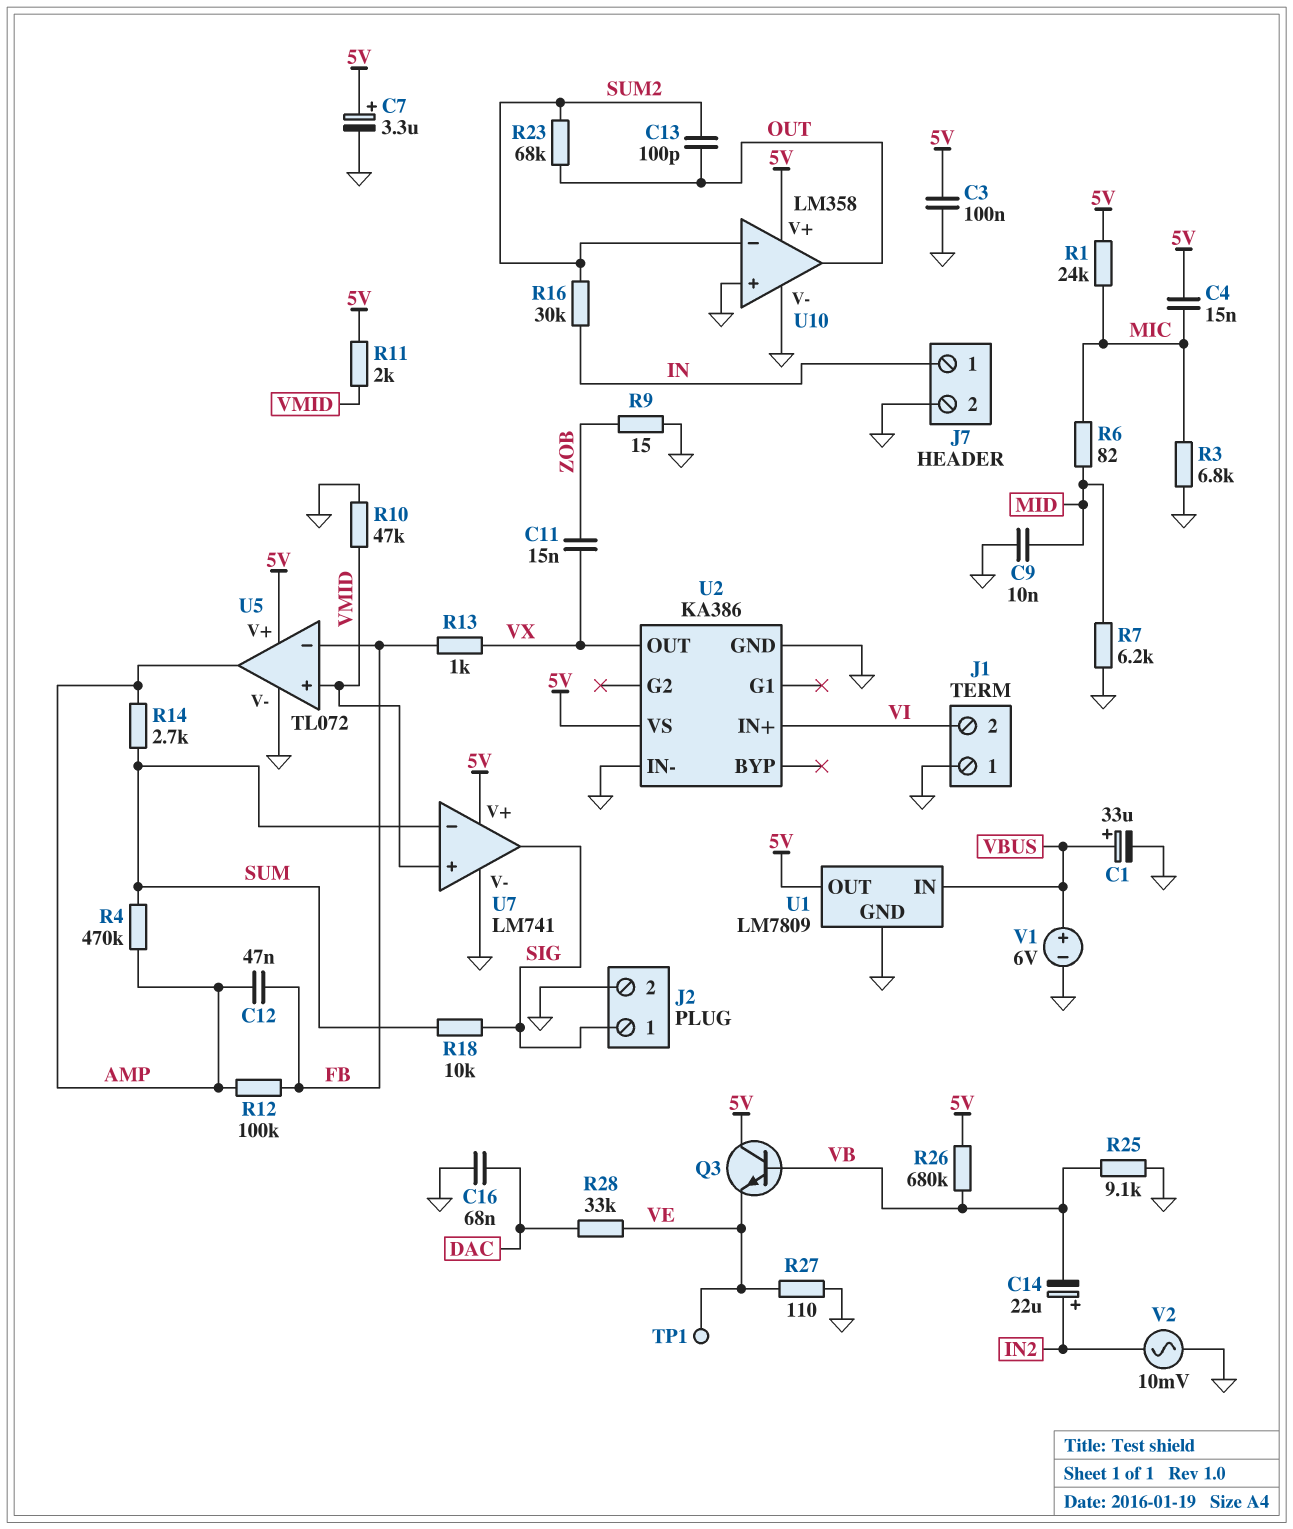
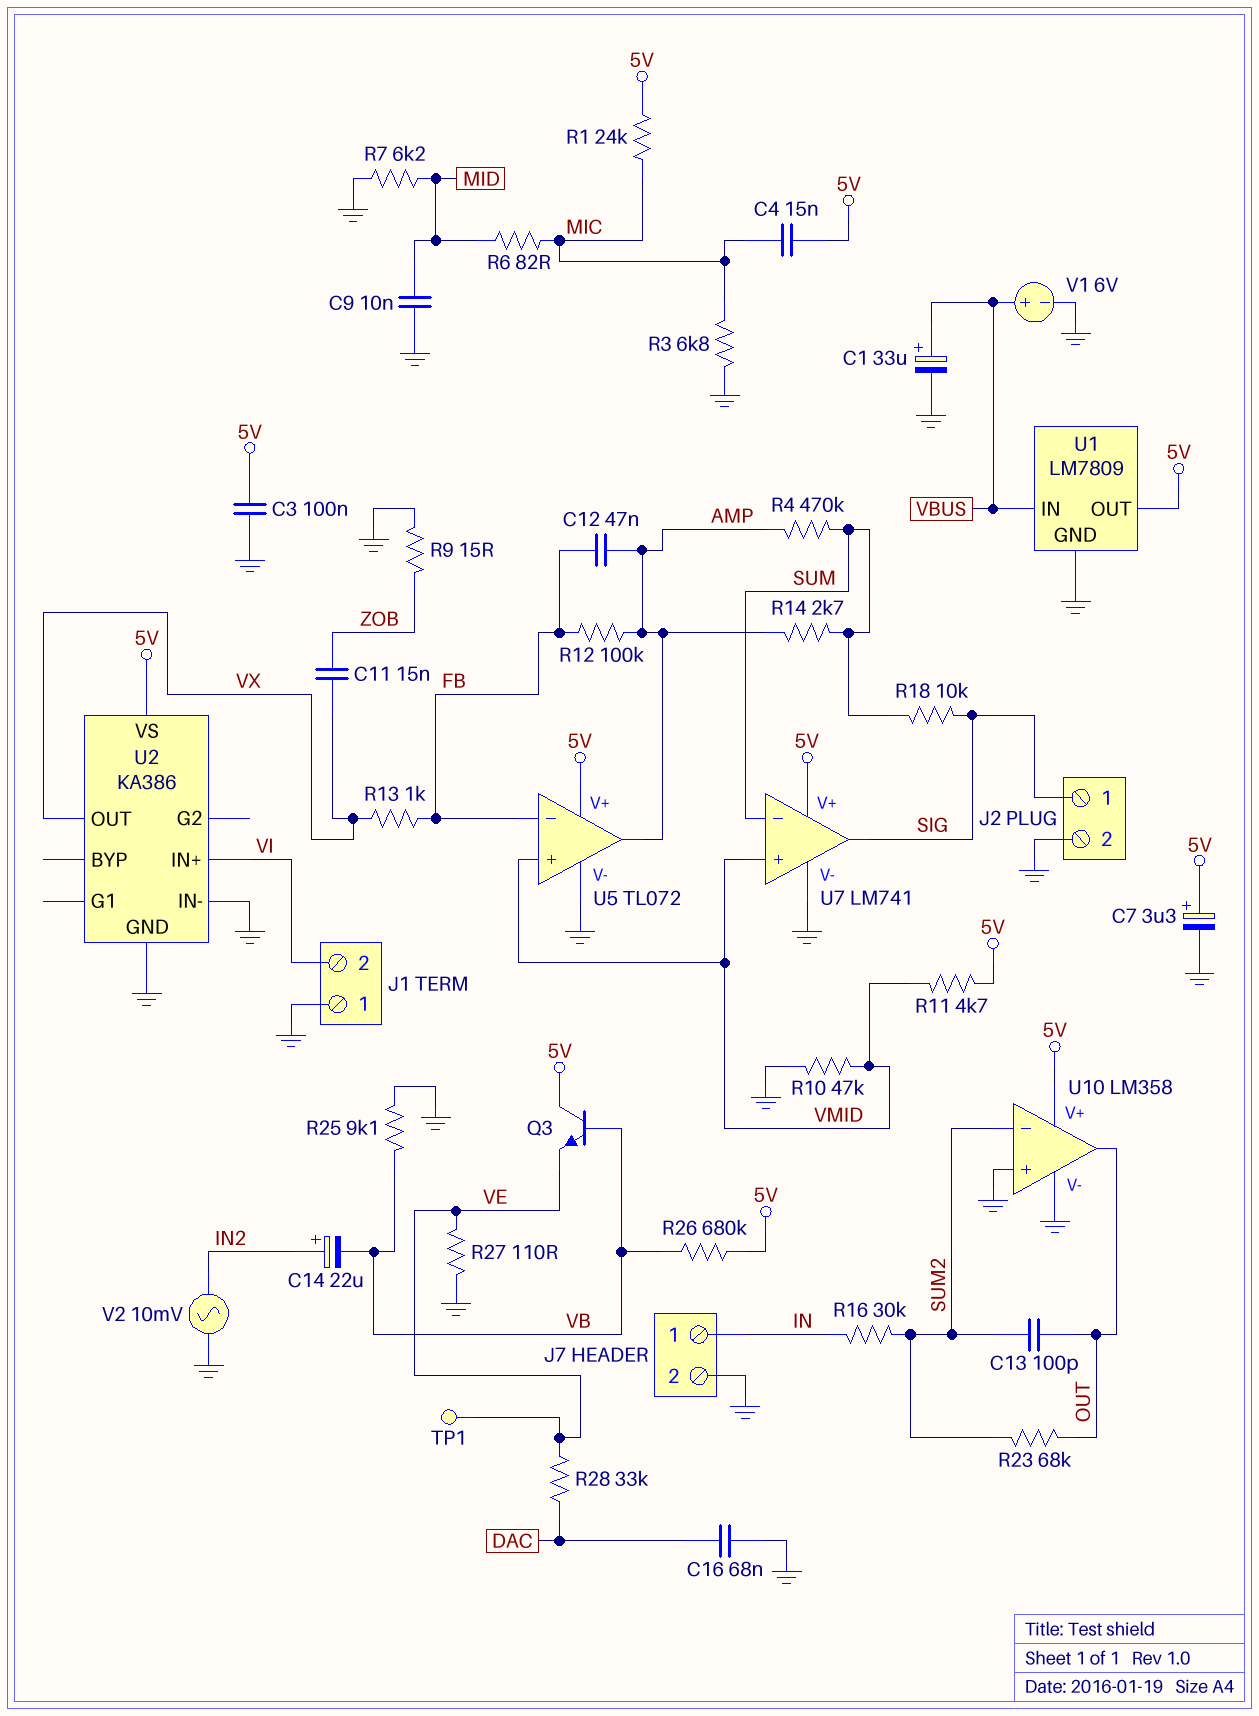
R11: 2k (5V, VMID) -> 4.7k (5V, VMID)

